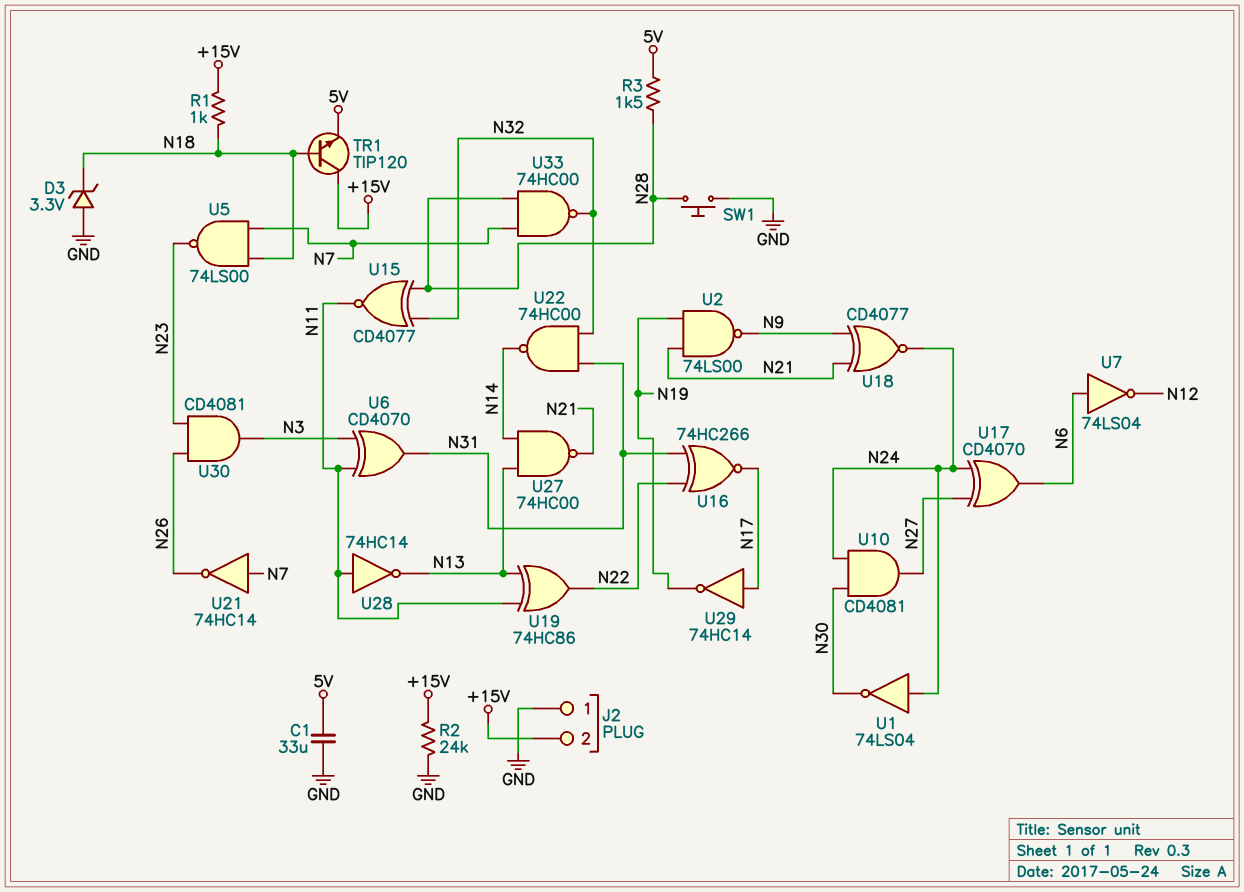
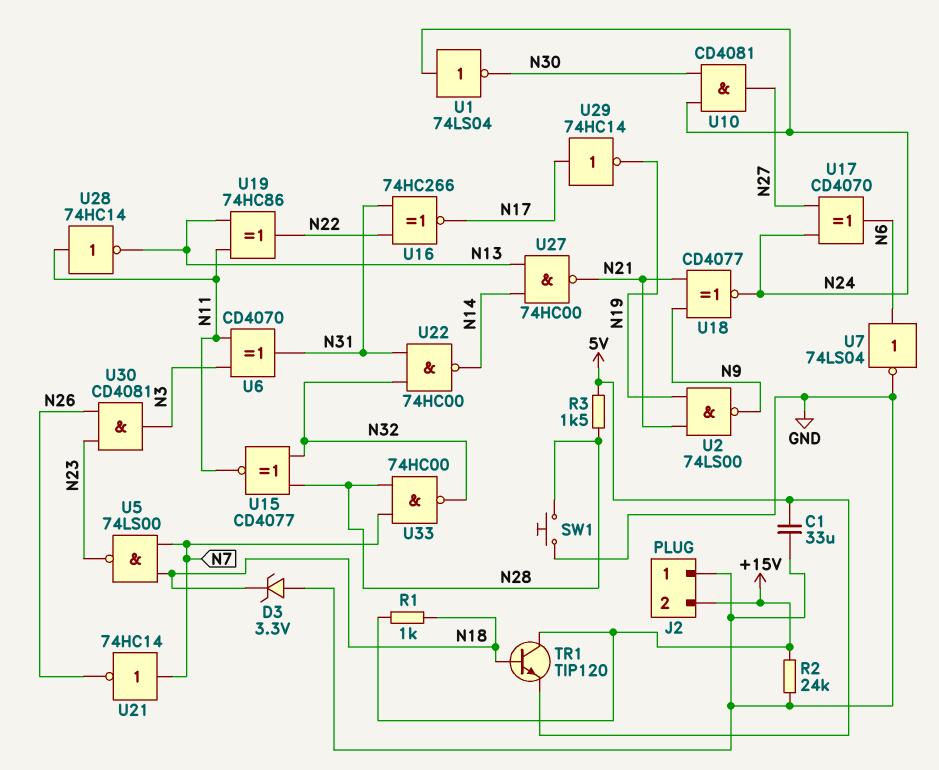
U7: NOT 74LS04 (in N6, out N12) -> NOT 74LS04 (in N6, out GND)

